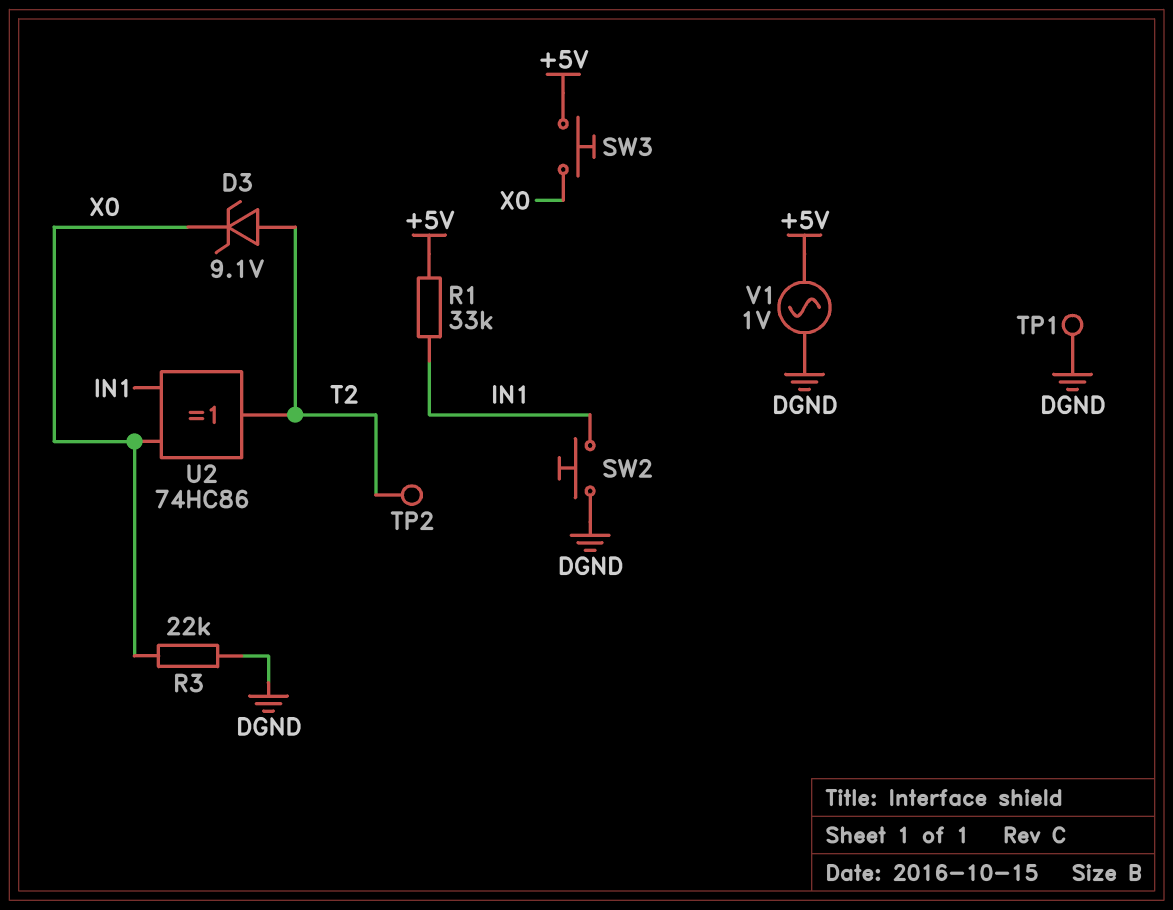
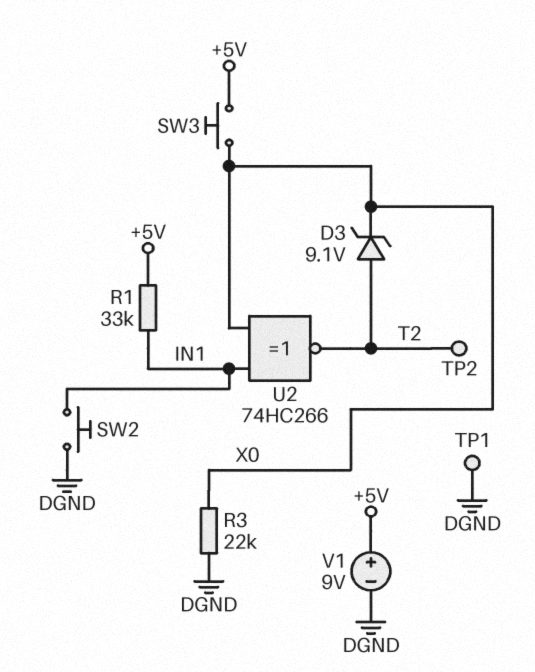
U2: XOR 74HC86 (in IN1, in X0, out T2) -> XNOR 74HC266 (in IN1, in X0, out T2)
V1: AC 1V (+5V, DGND) -> 9V (plus +5V, minus DGND)

